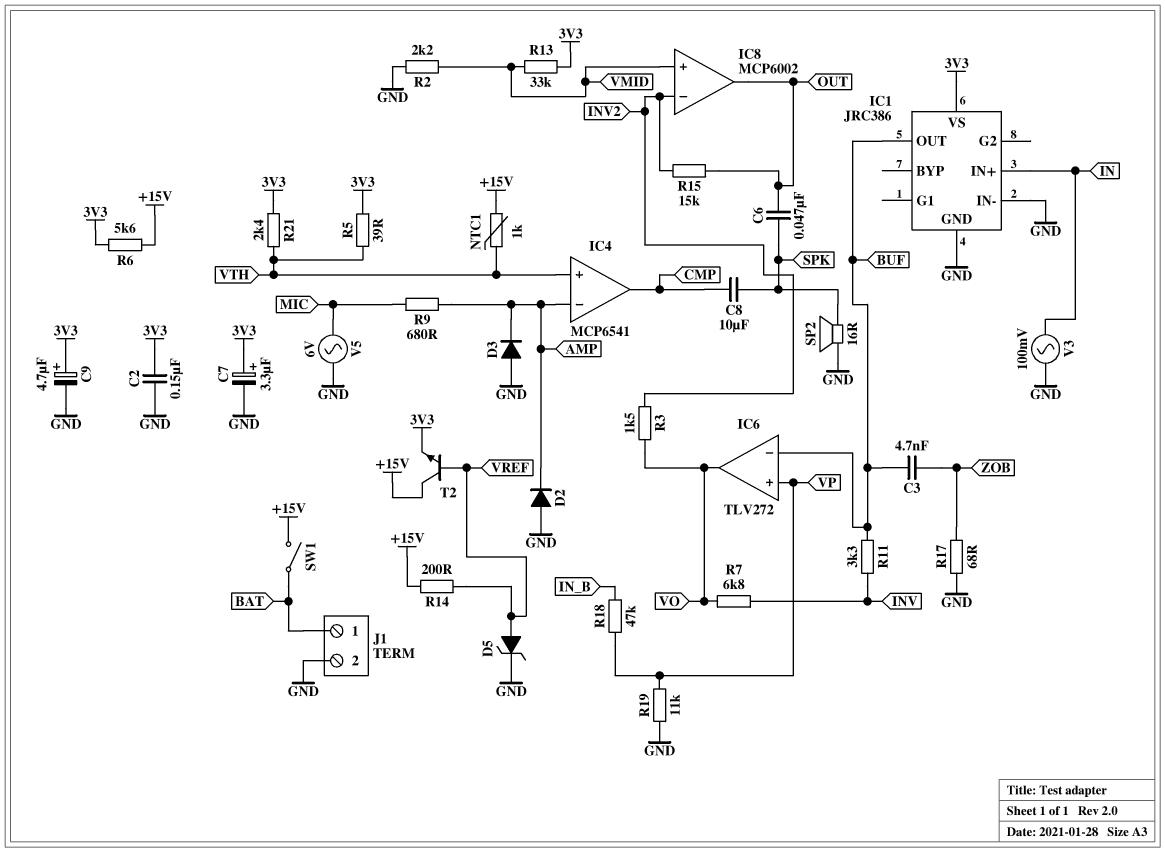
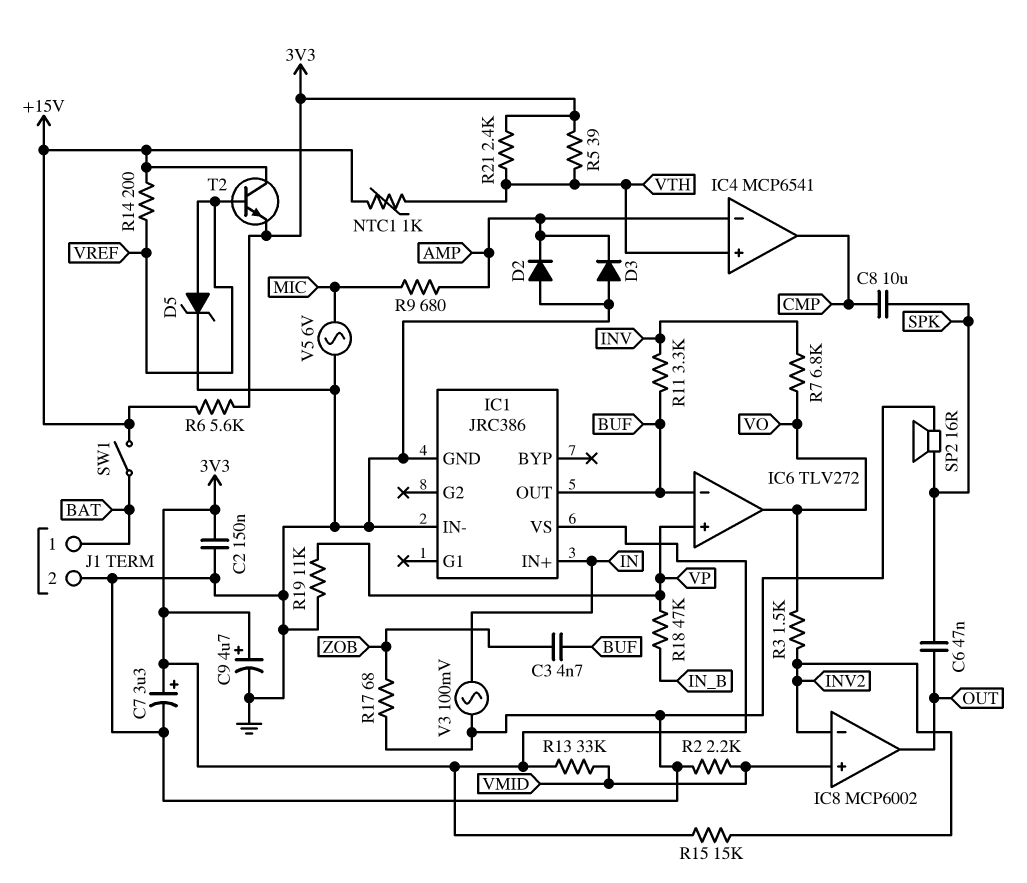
R15: 15k (INV2, OUT) -> 15k (3V3, INV2)

